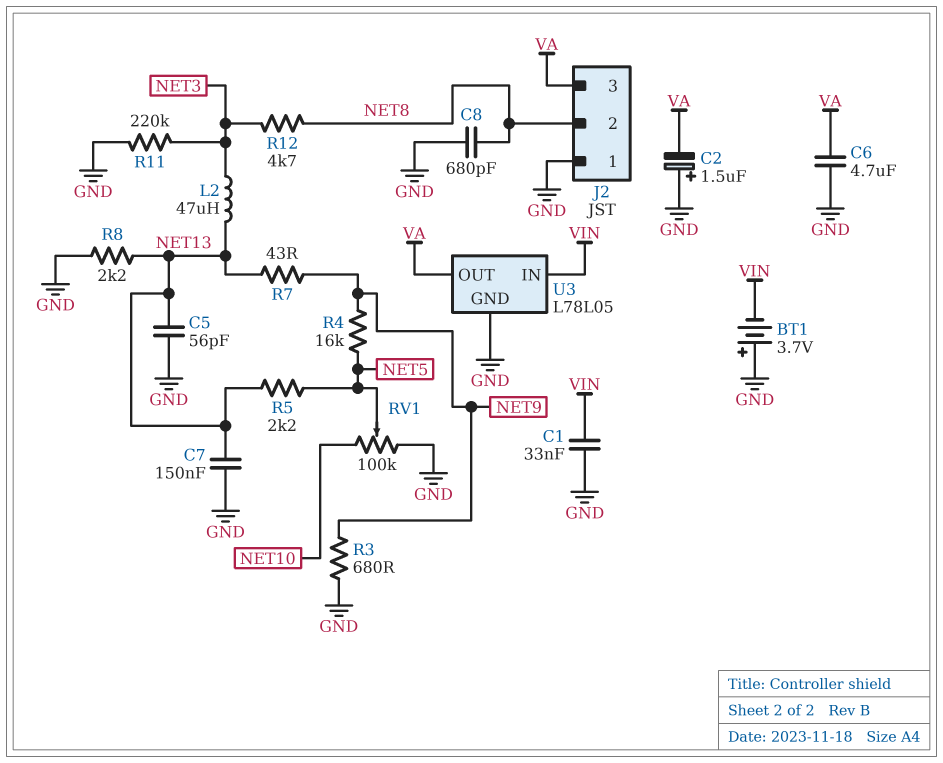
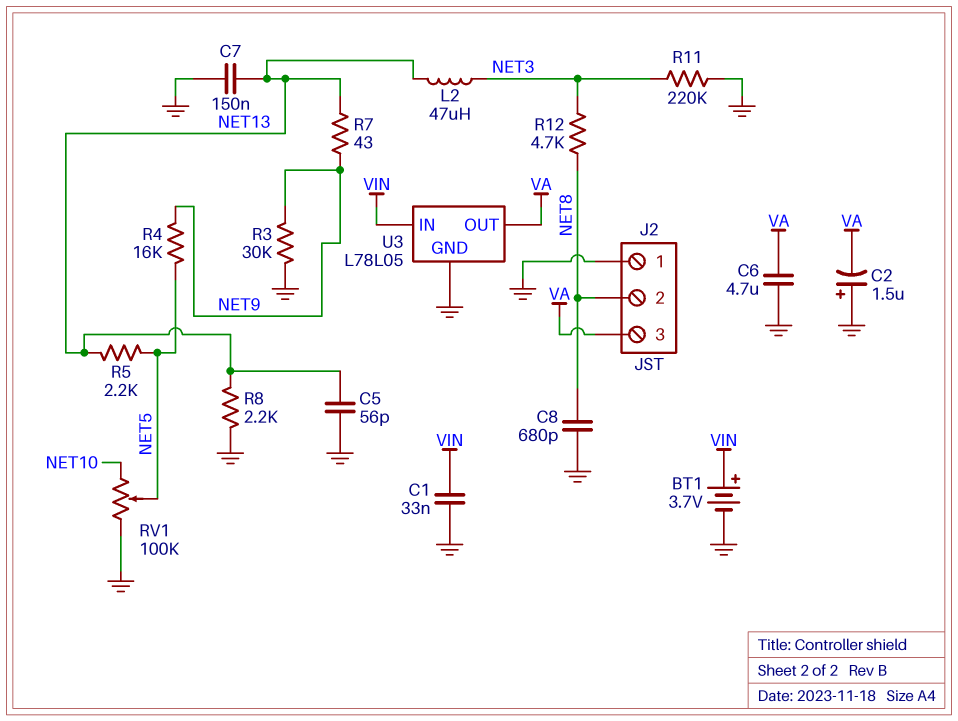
BT1: 3.7V (plus GND, minus VIN) -> 3.7V (plus VIN, minus GND)
R3: 680 (GND, NET9) -> 30k (GND, NET9)

